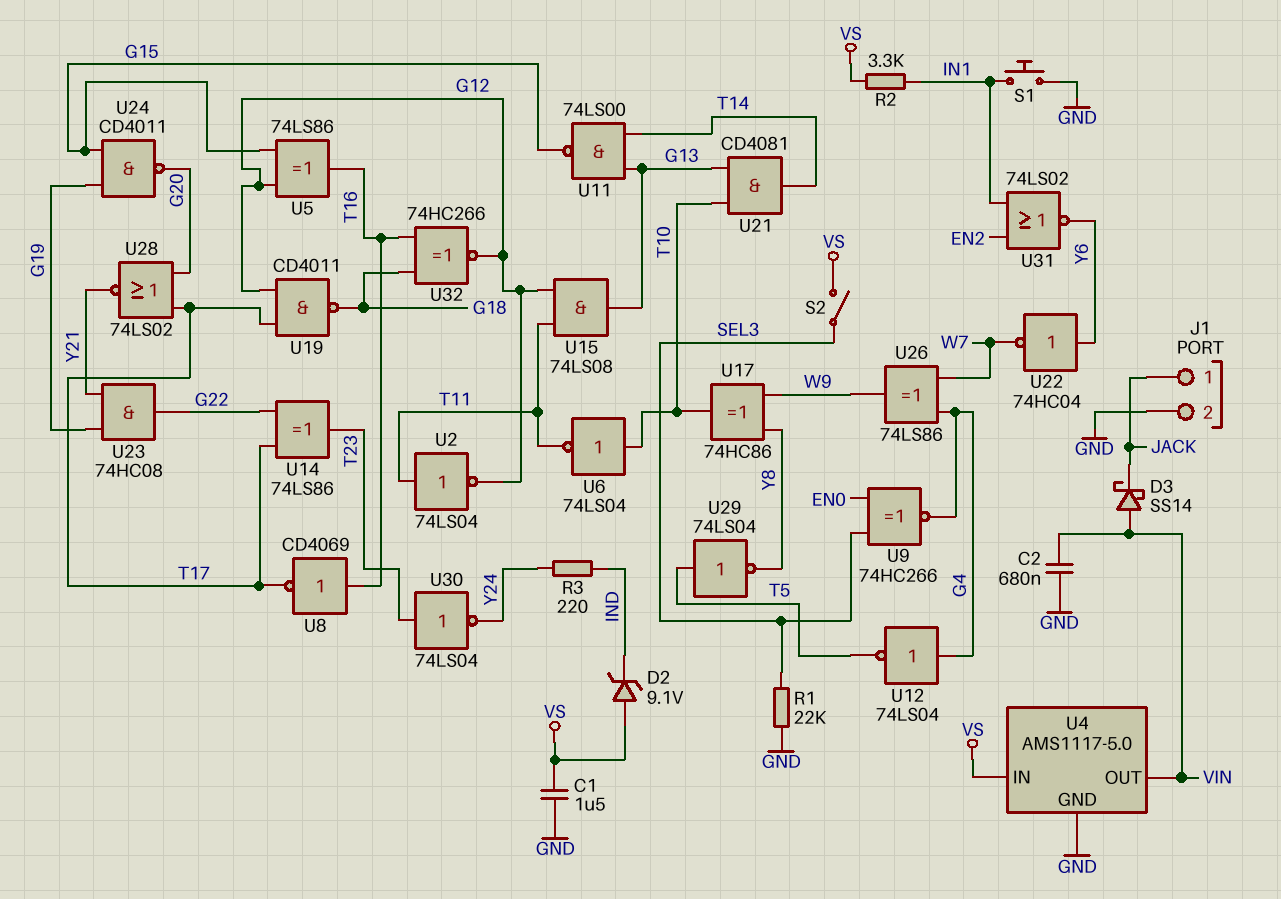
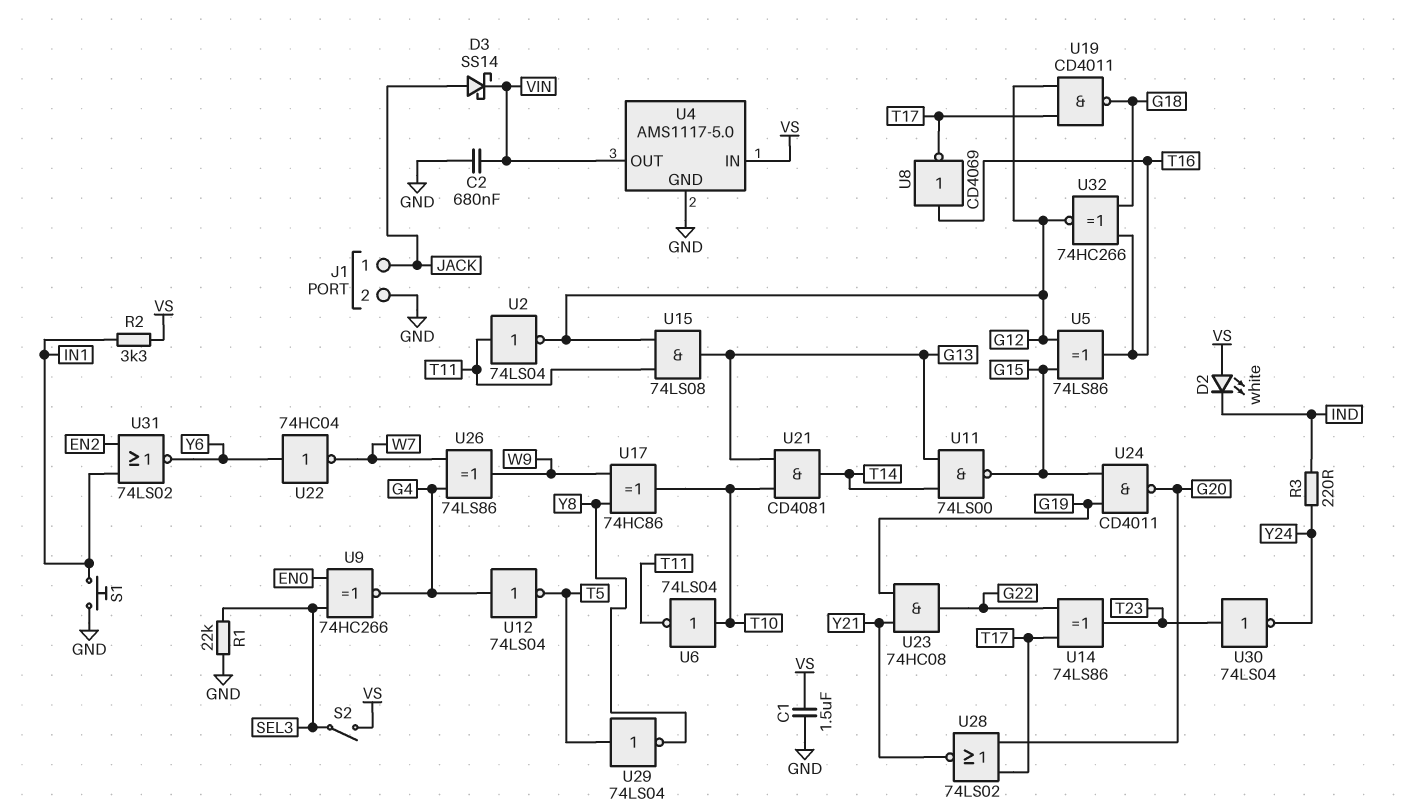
D2: zener 9.1V (A VS, K IND) -> LED white (A VS, K IND)
D3: schottky SS14 (A VIN, K JACK) -> schottky SS14 (A JACK, K VIN)

